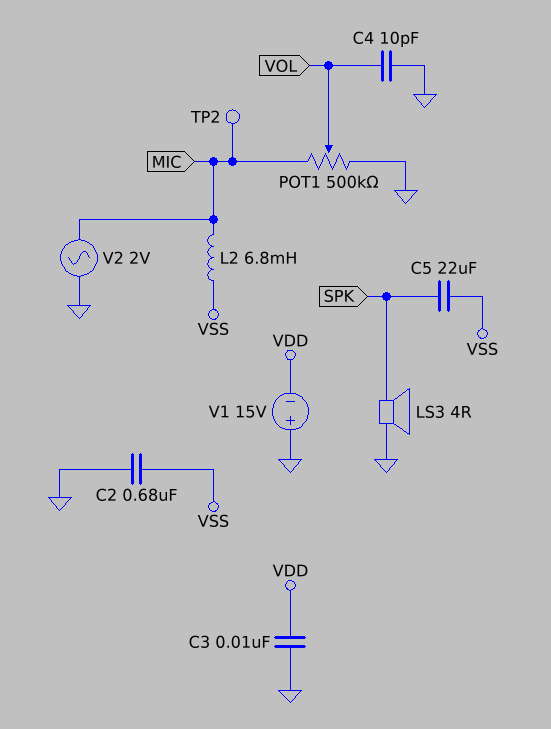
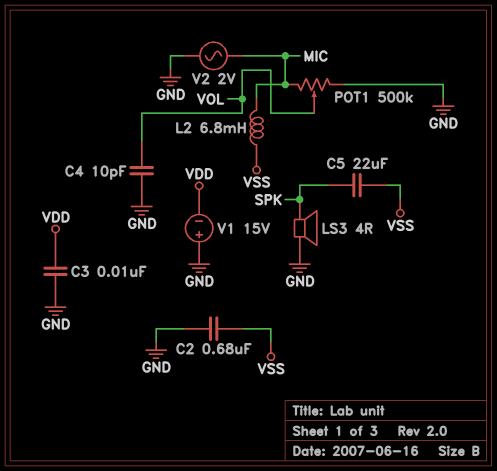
TP2: test point (MIC) -> none

